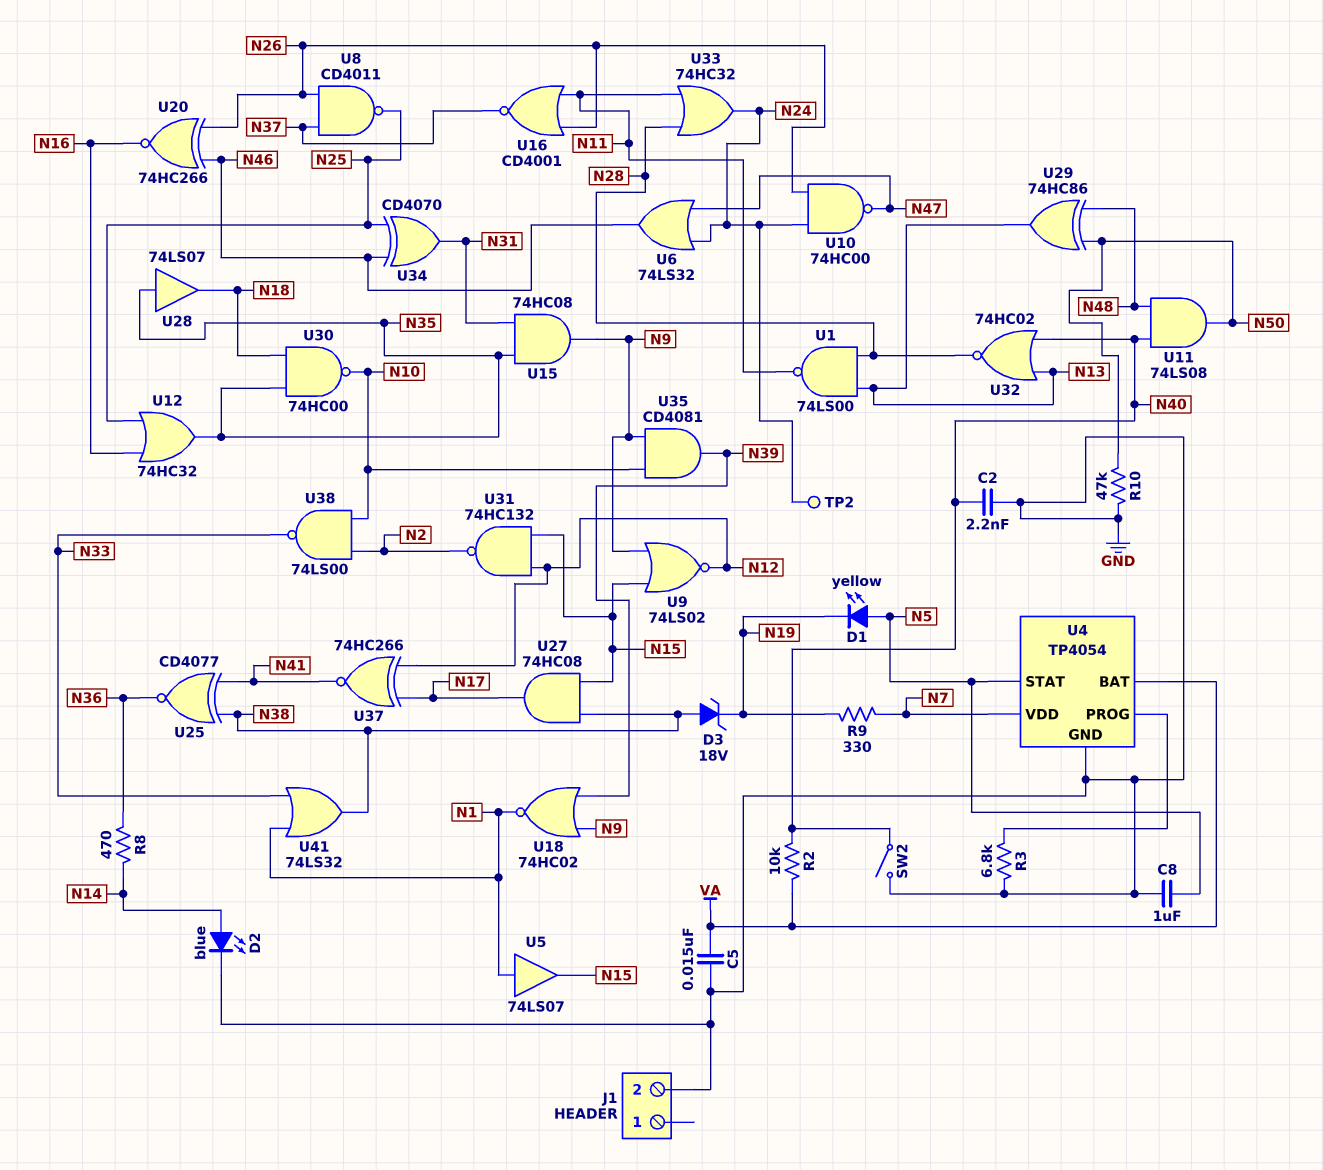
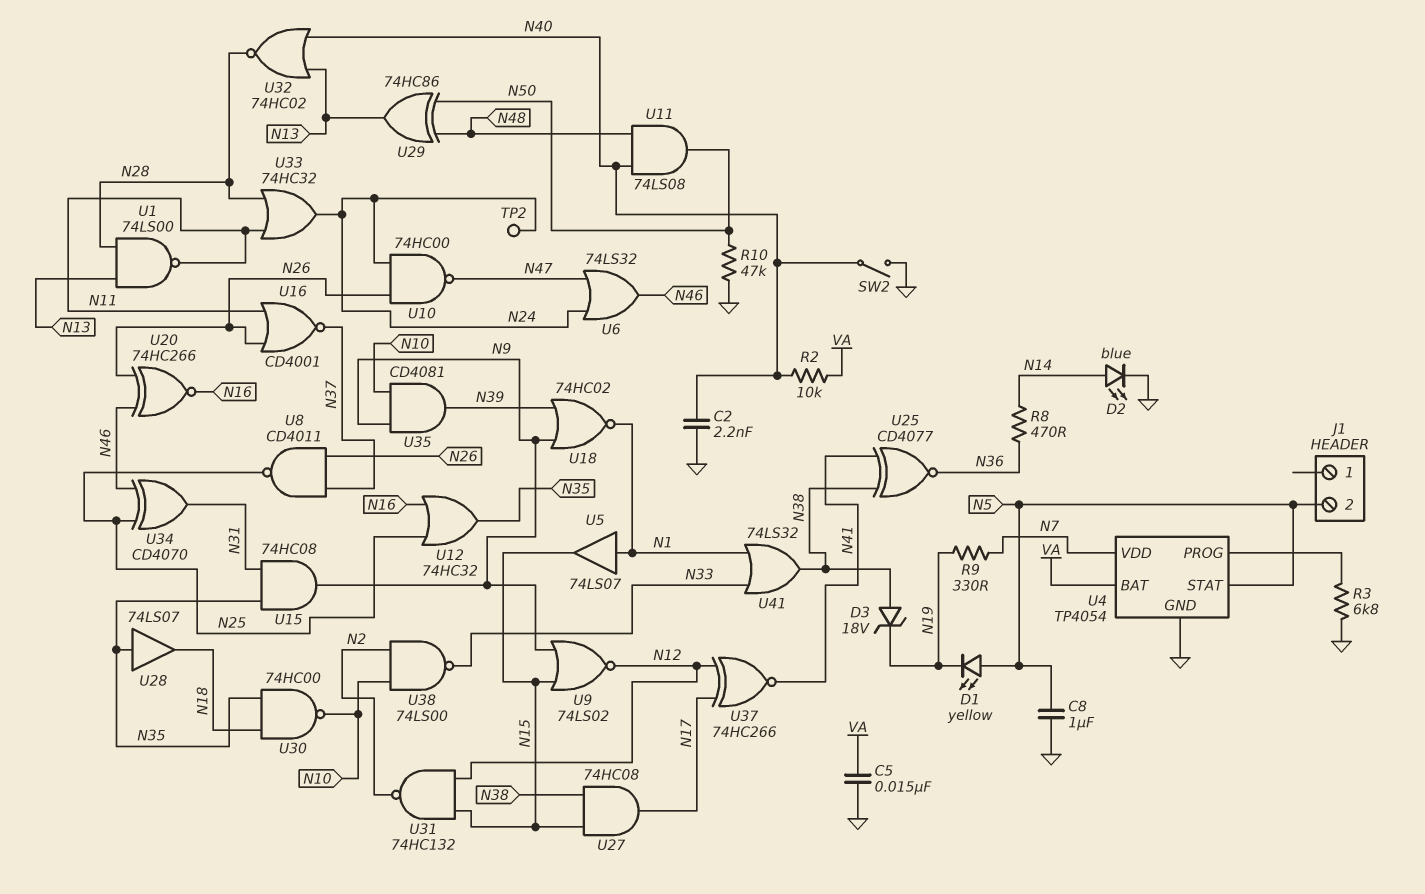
J1 pin 2: GND -> N5

